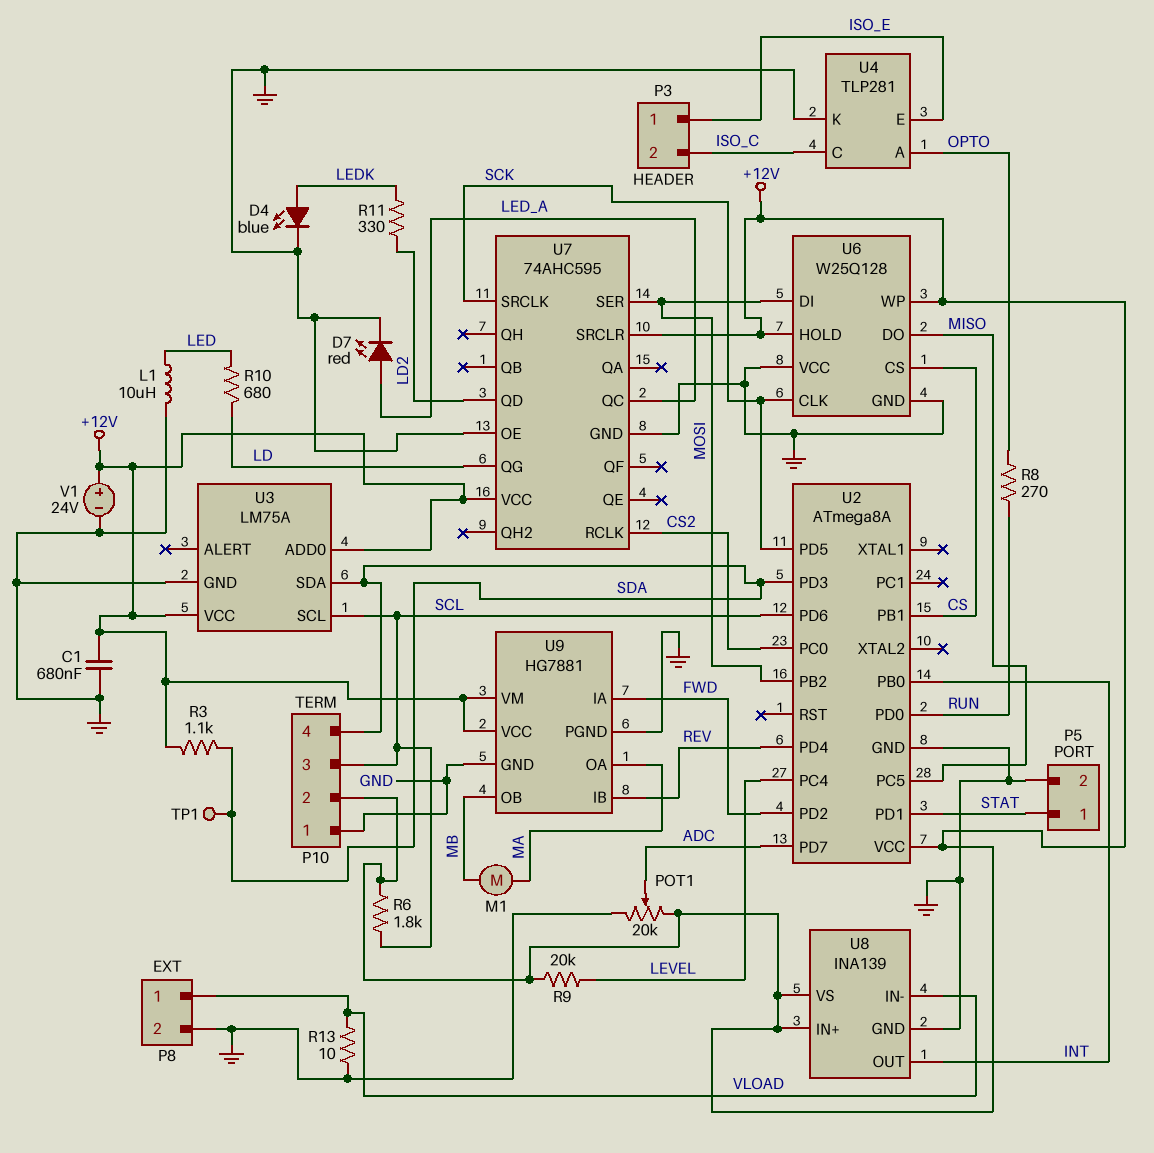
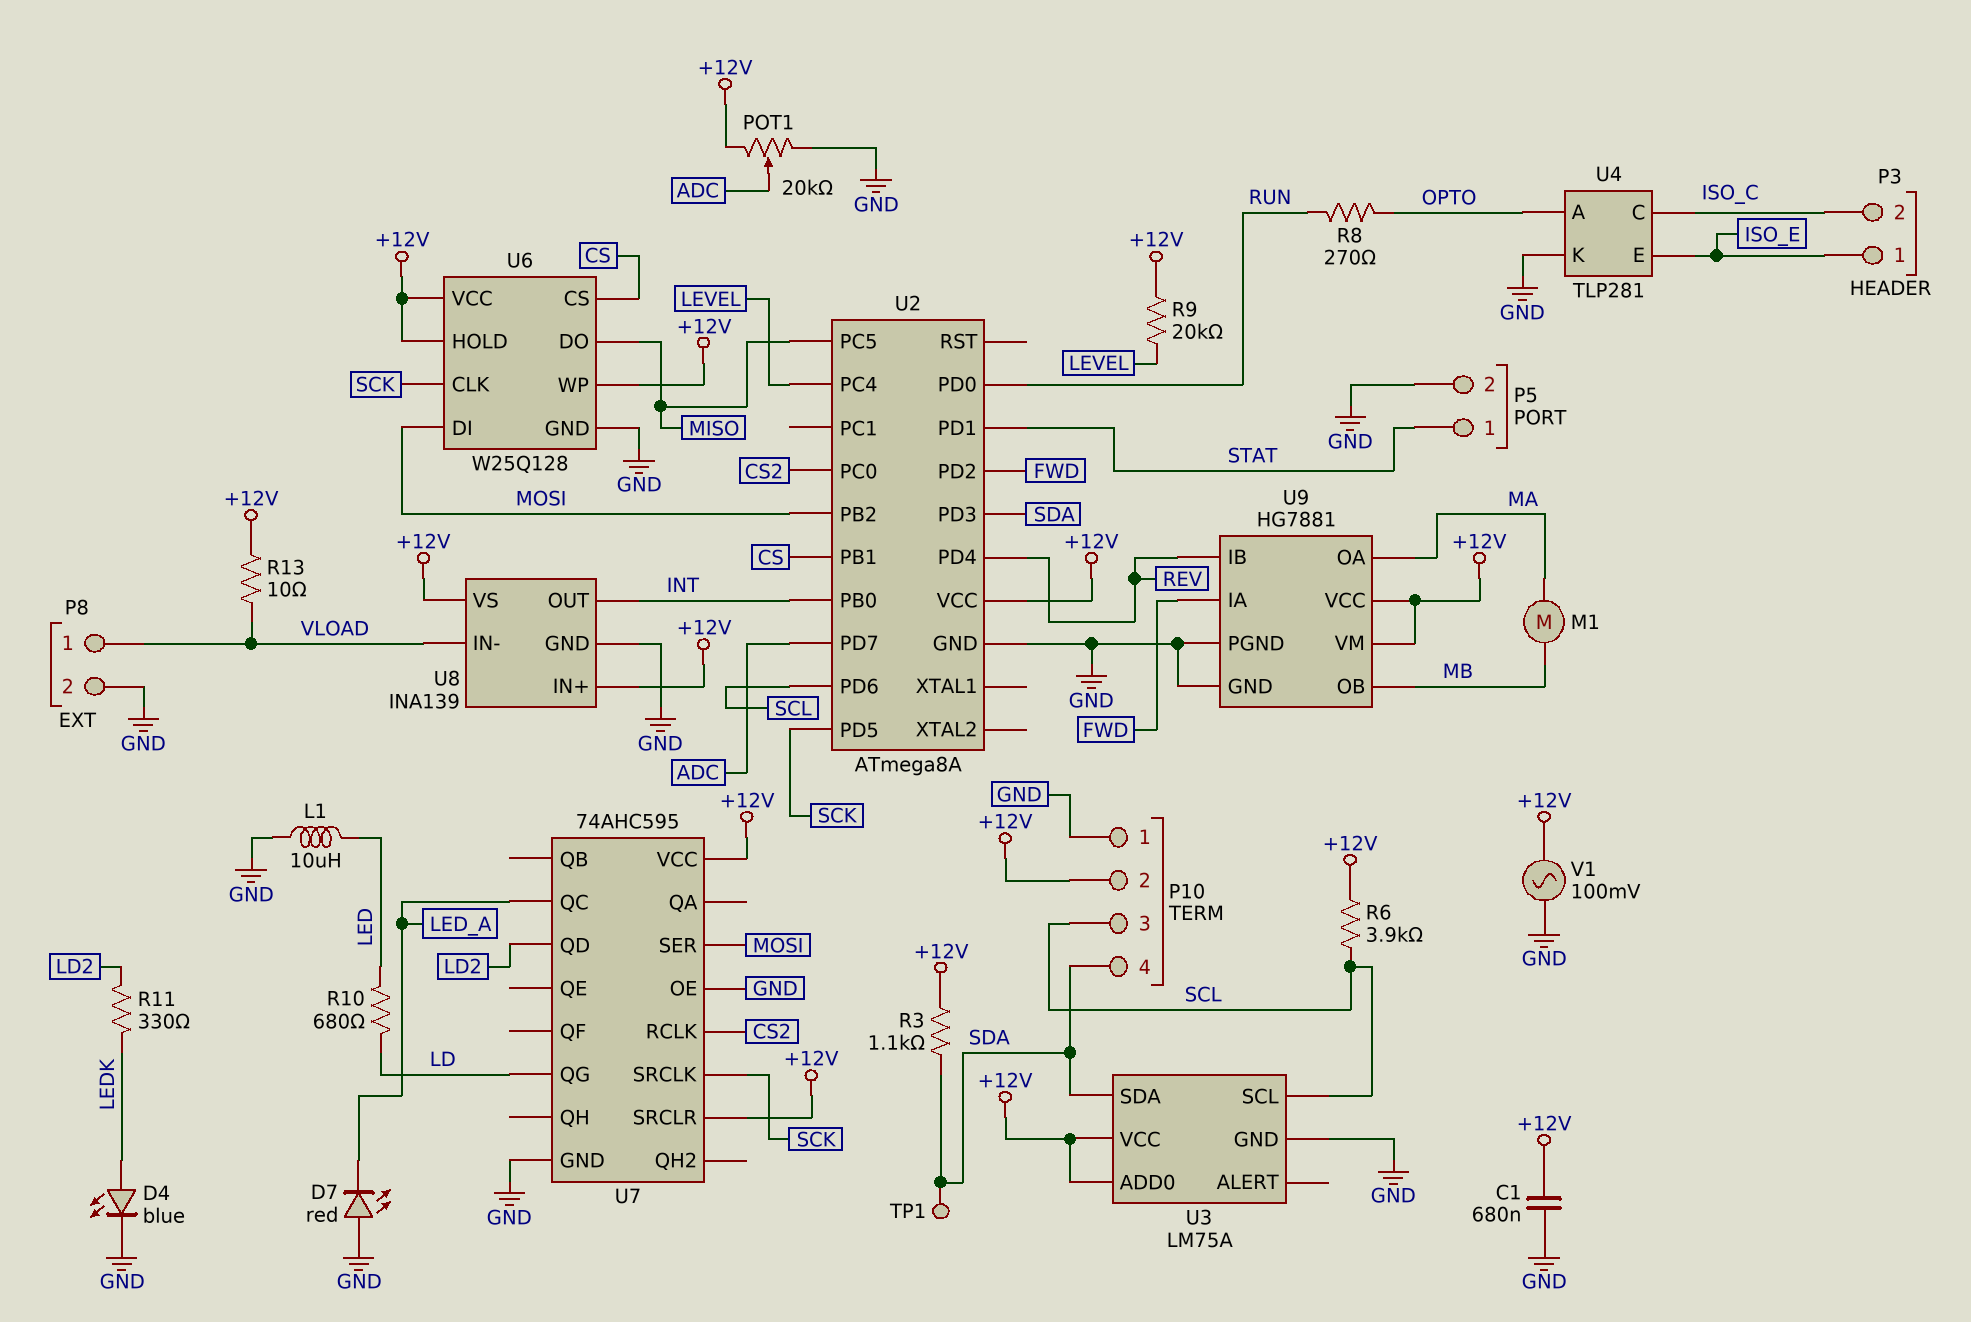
D7: LED red (A LED_A, K GND) -> LED red (A GND, K LED_A)
R6: 1.8k (+12V, SCL) -> 3.9k (+12V, SCL)
R13: 10 (GND, VLOAD) -> 10 (+12V, VLOAD)
U6 pin VCC: GND -> +12V
V1: 24V (plus +12V, minus GND) -> AC 100mV (+12V, GND)

